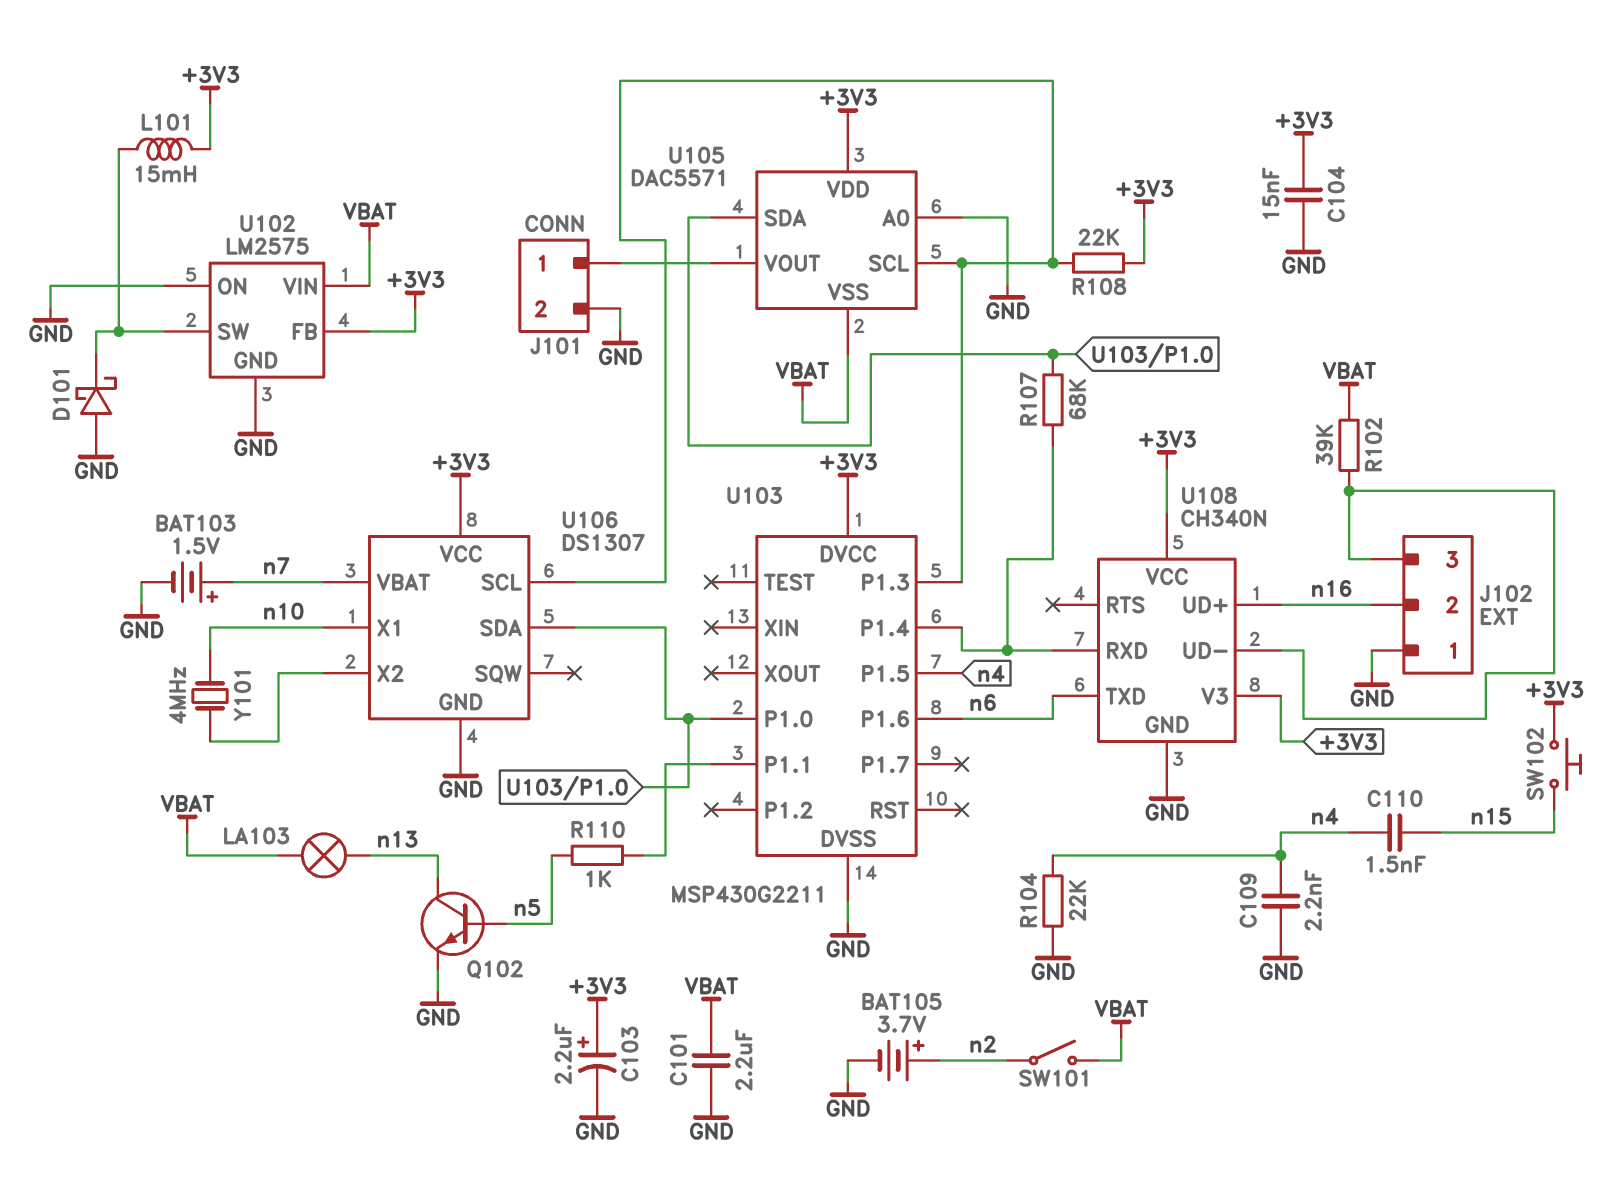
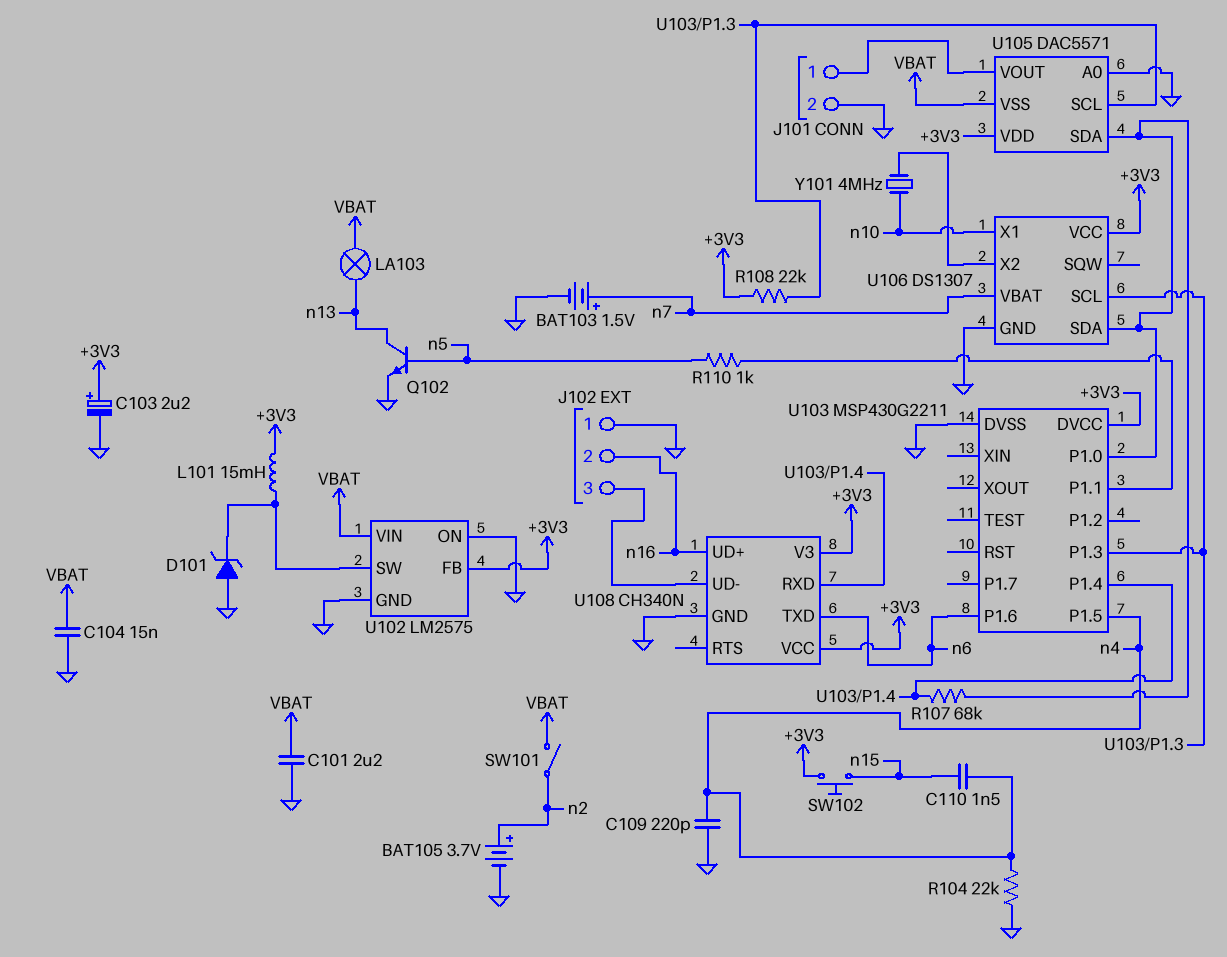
C104: 15nF (+3V3, GND) -> 15nF (GND, VBAT)
C109: 2.2nF (GND, n4) -> 220pF (GND, n4)
D101: schottky (A GND, K U102/SW) -> zener (A GND, K U102/SW)
R102: 39k (J102/3, VBAT) -> none

